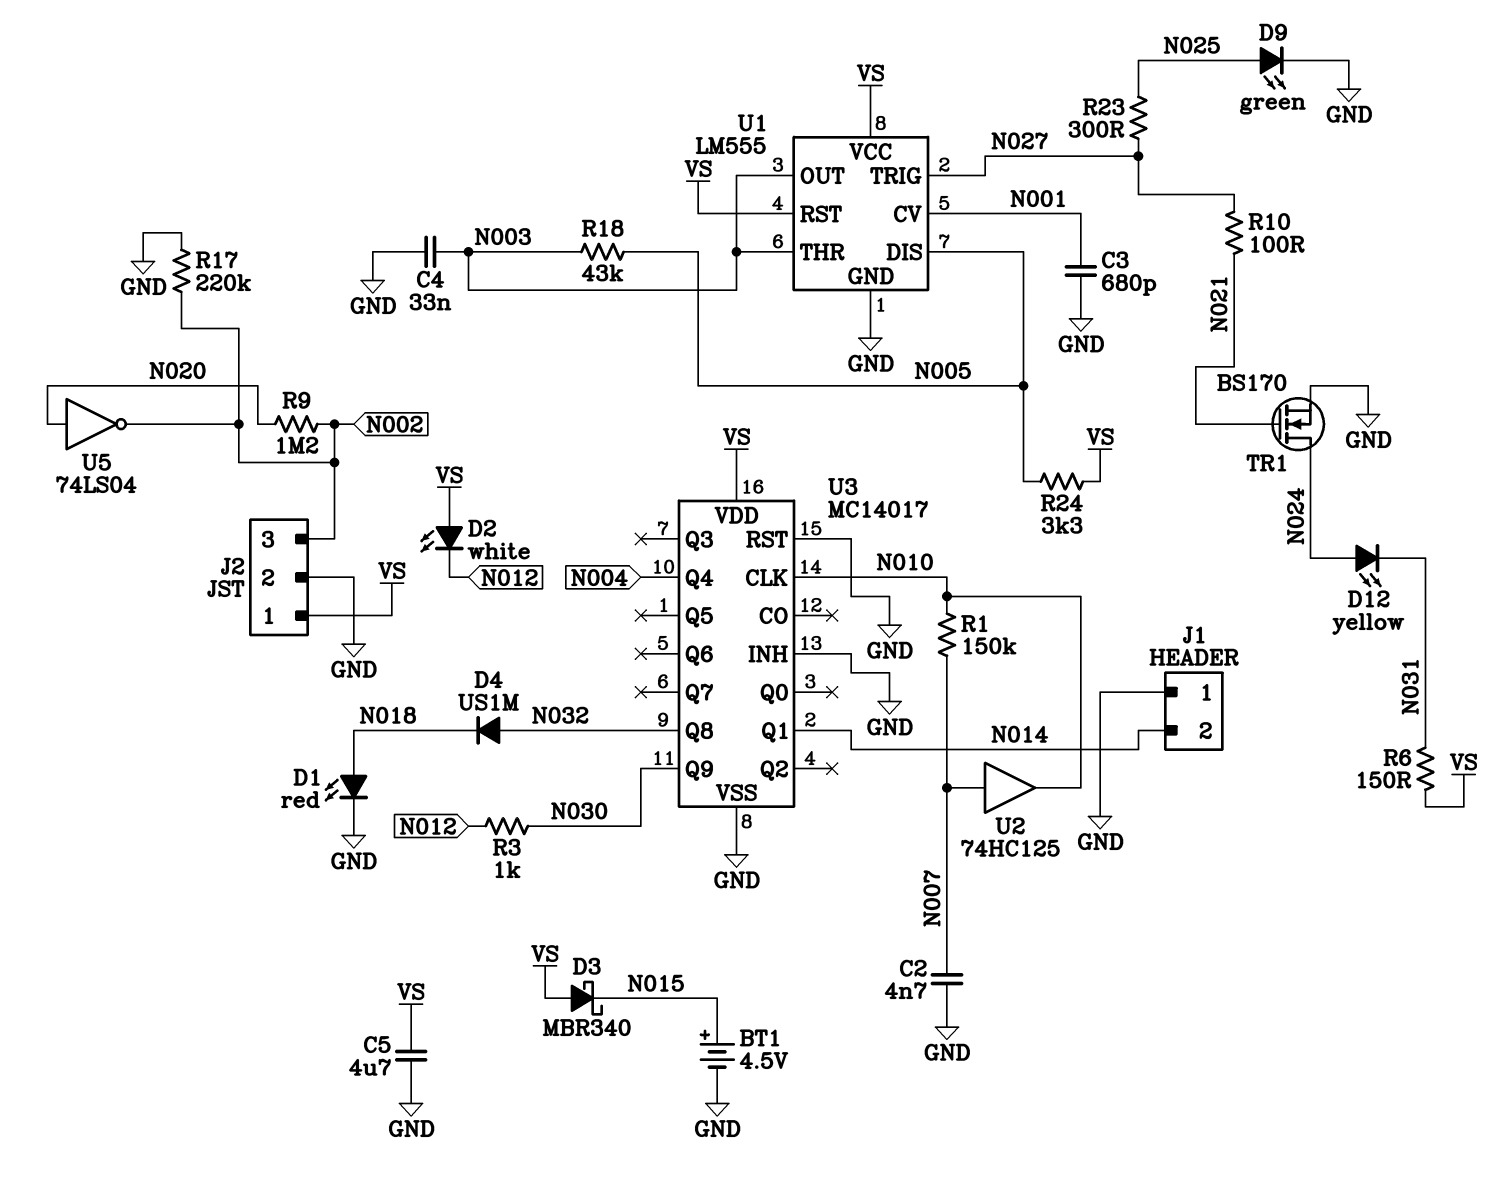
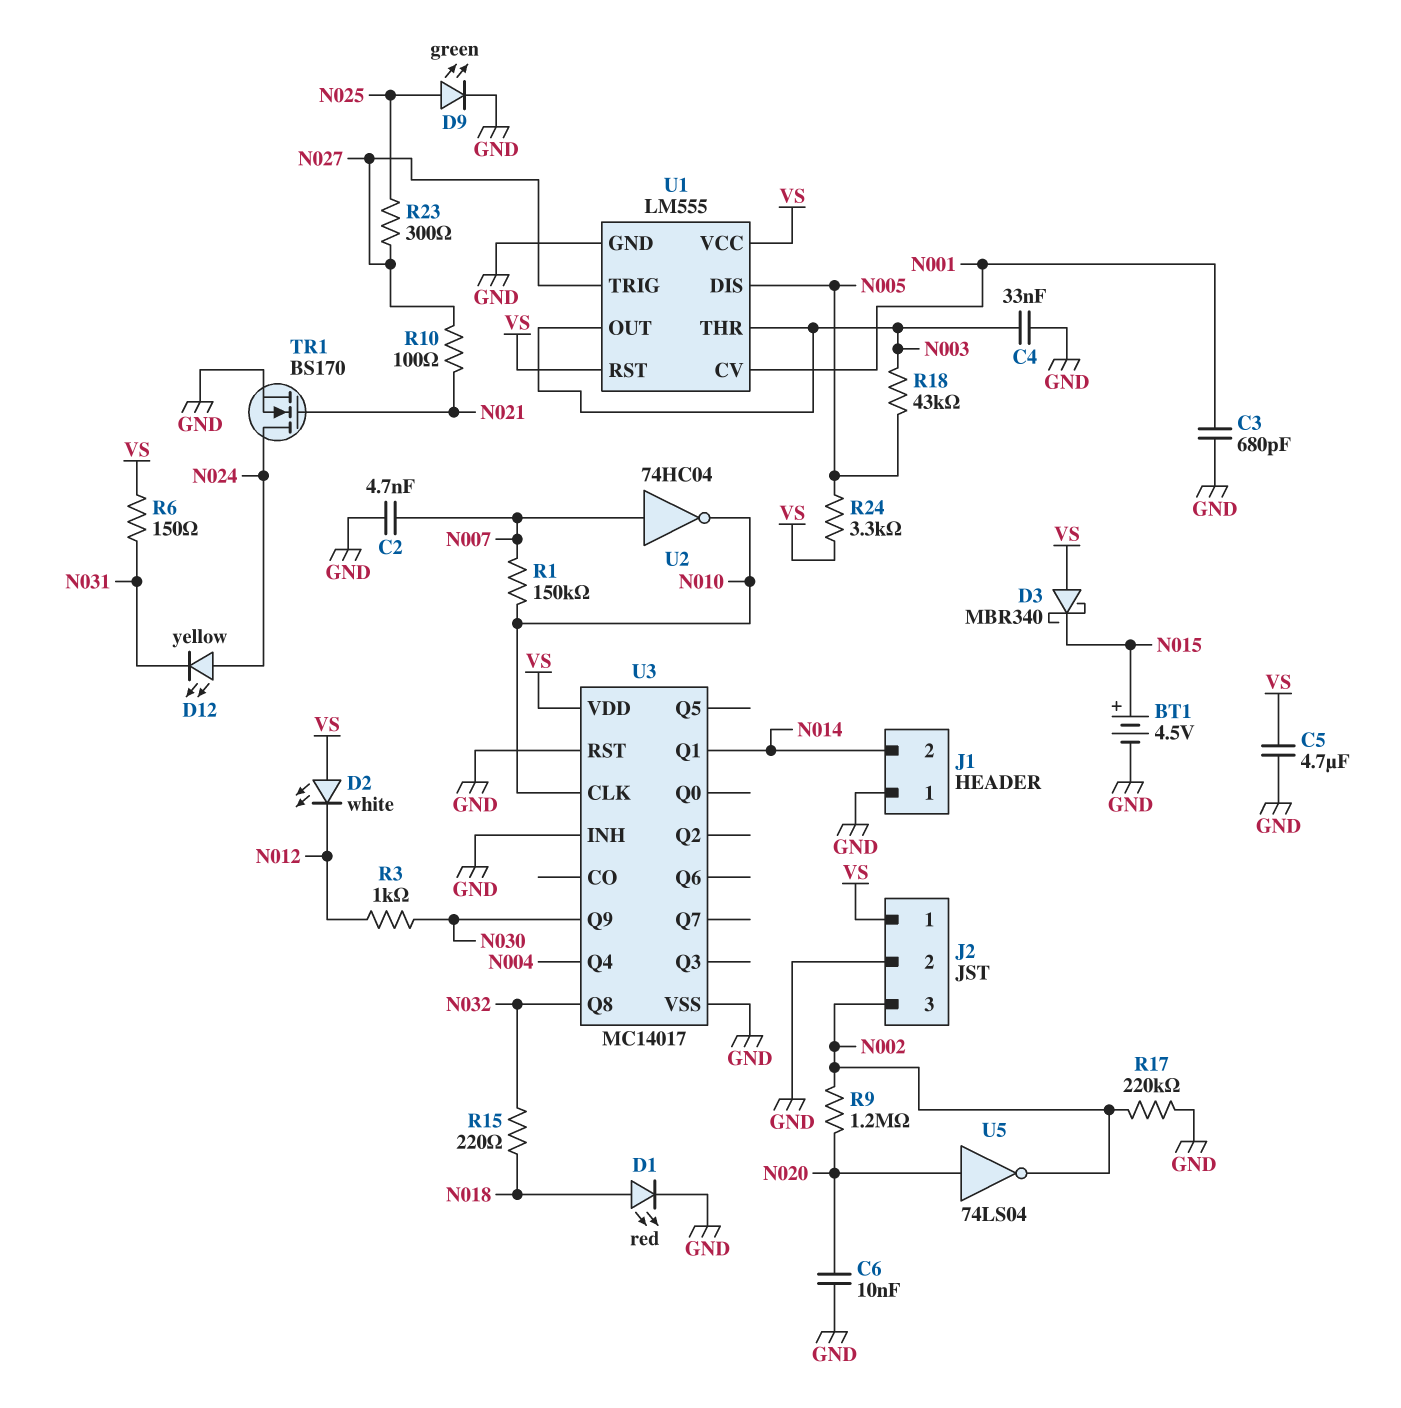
C6: none -> 10nF (GND, N020)
D4: diode US1M (A N032, K N018) -> none
R15: none -> 220 (N018, N032)
U2: buffer 74HC125 (in N007, out N010) -> NOT 74HC04 (in N007, out N010)

